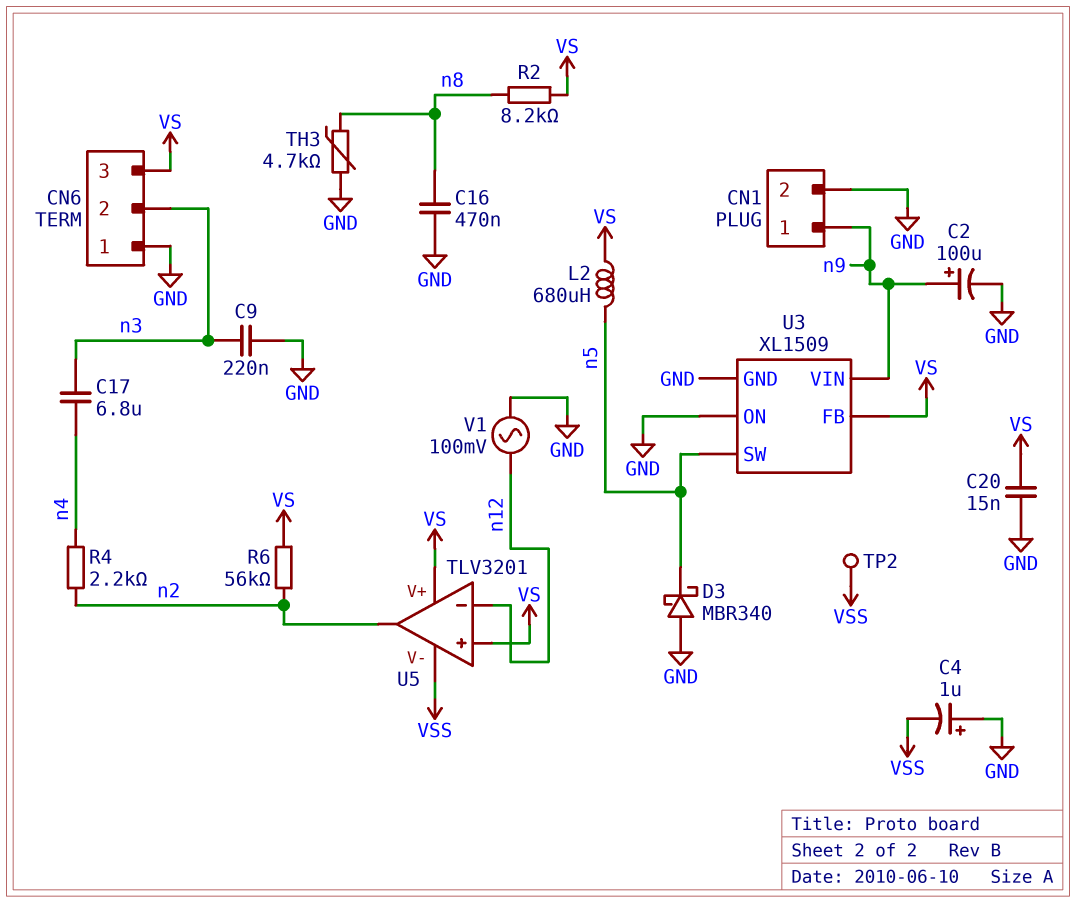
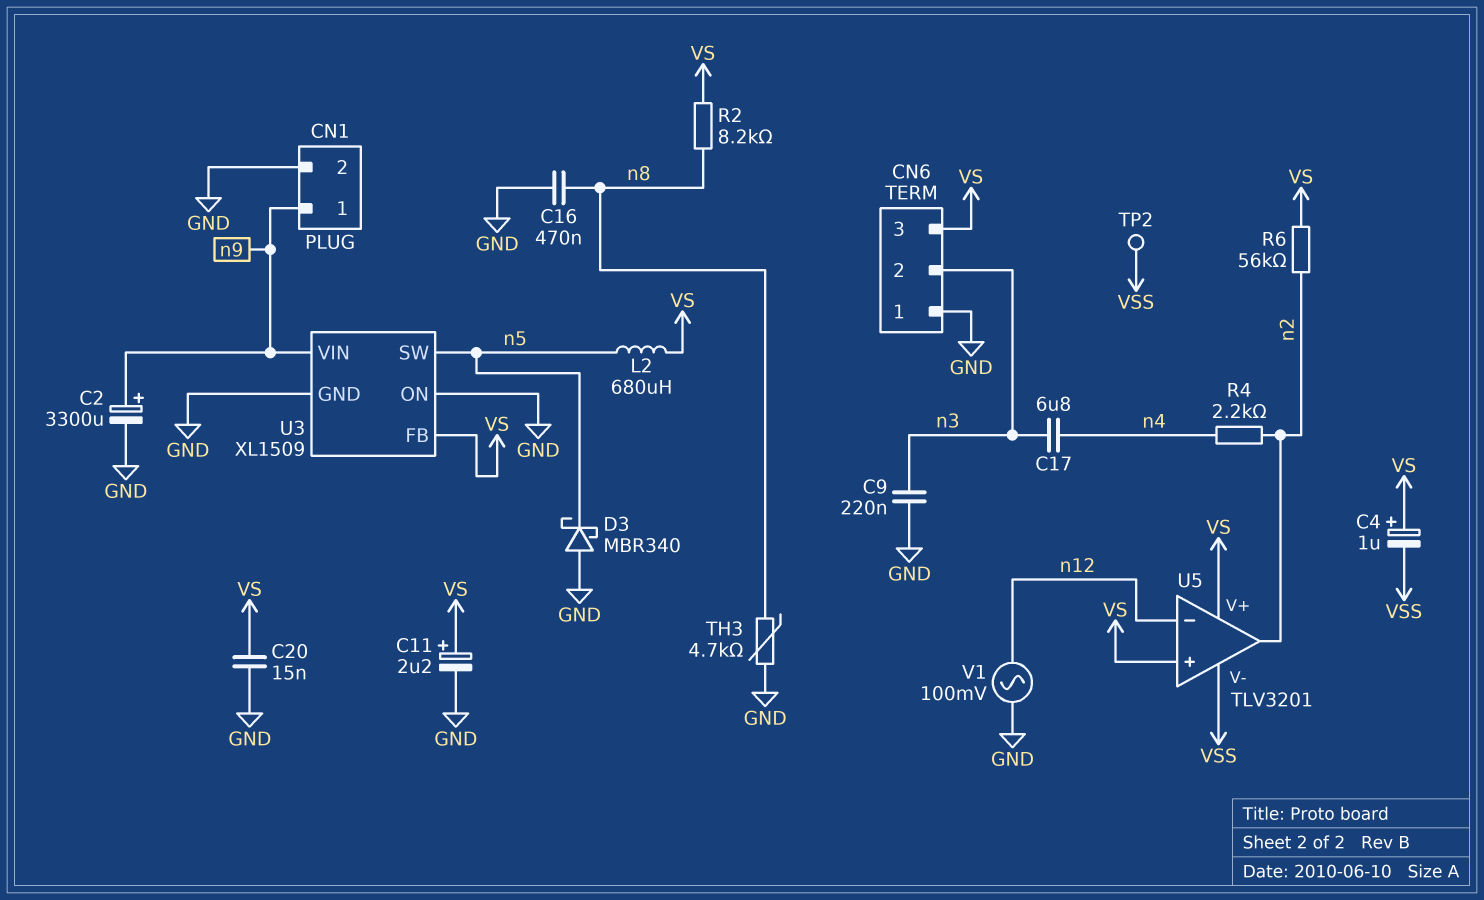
C2: 100uF (plus n9, minus GND) -> 3300uF (plus n9, minus GND)
C4: 1uF (plus GND, minus VSS) -> 1uF (plus VS, minus VSS)
C11: none -> 2.2uF (plus VS, minus GND)

